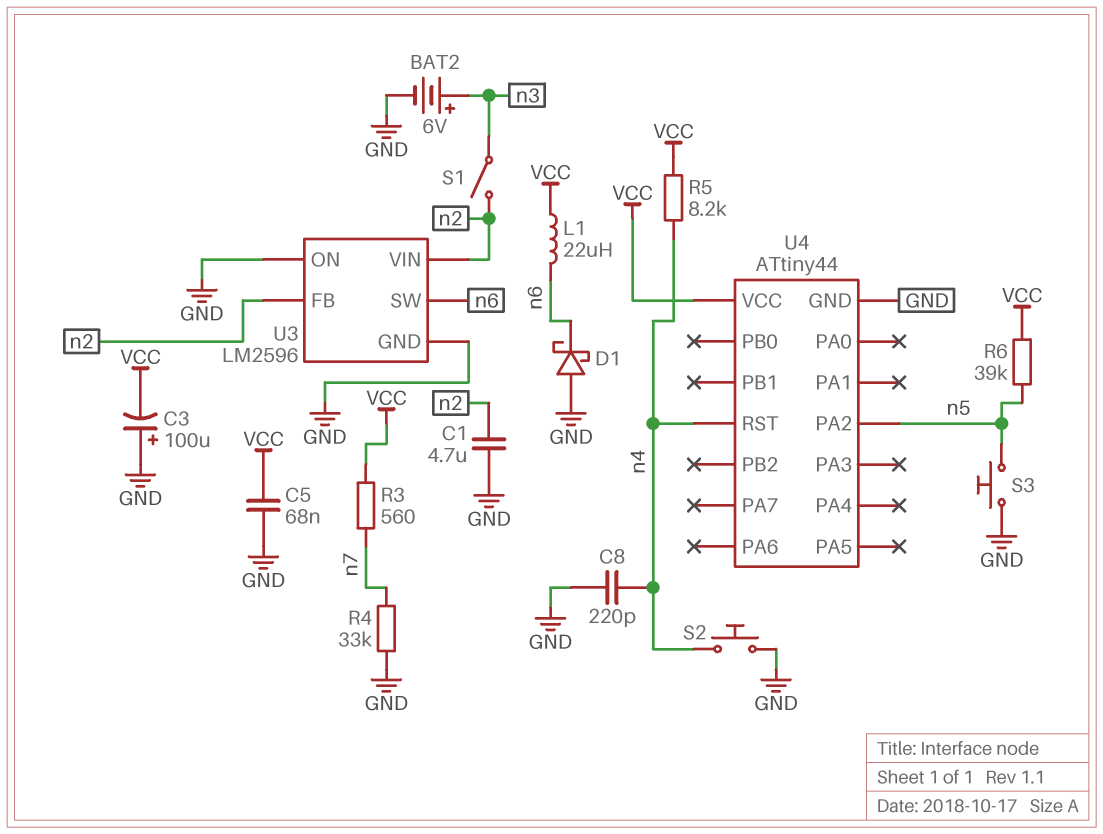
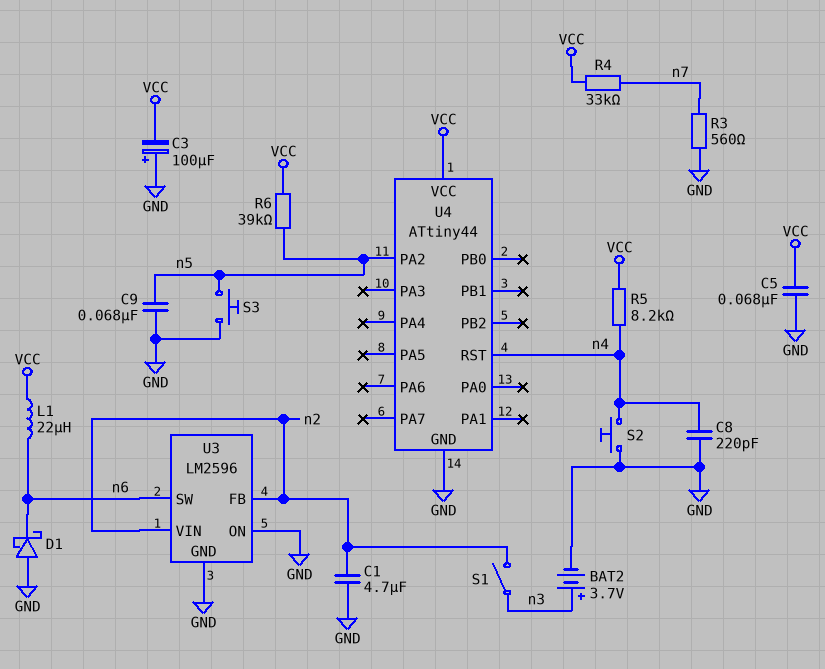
BAT2: 6V (plus n3, minus GND) -> 3.7V (plus n3, minus GND)
C9: none -> 68nF (GND, n5)
R3: 560 (VCC, n7) -> 560 (GND, n7)
R4: 33k (GND, n7) -> 33k (VCC, n7)

